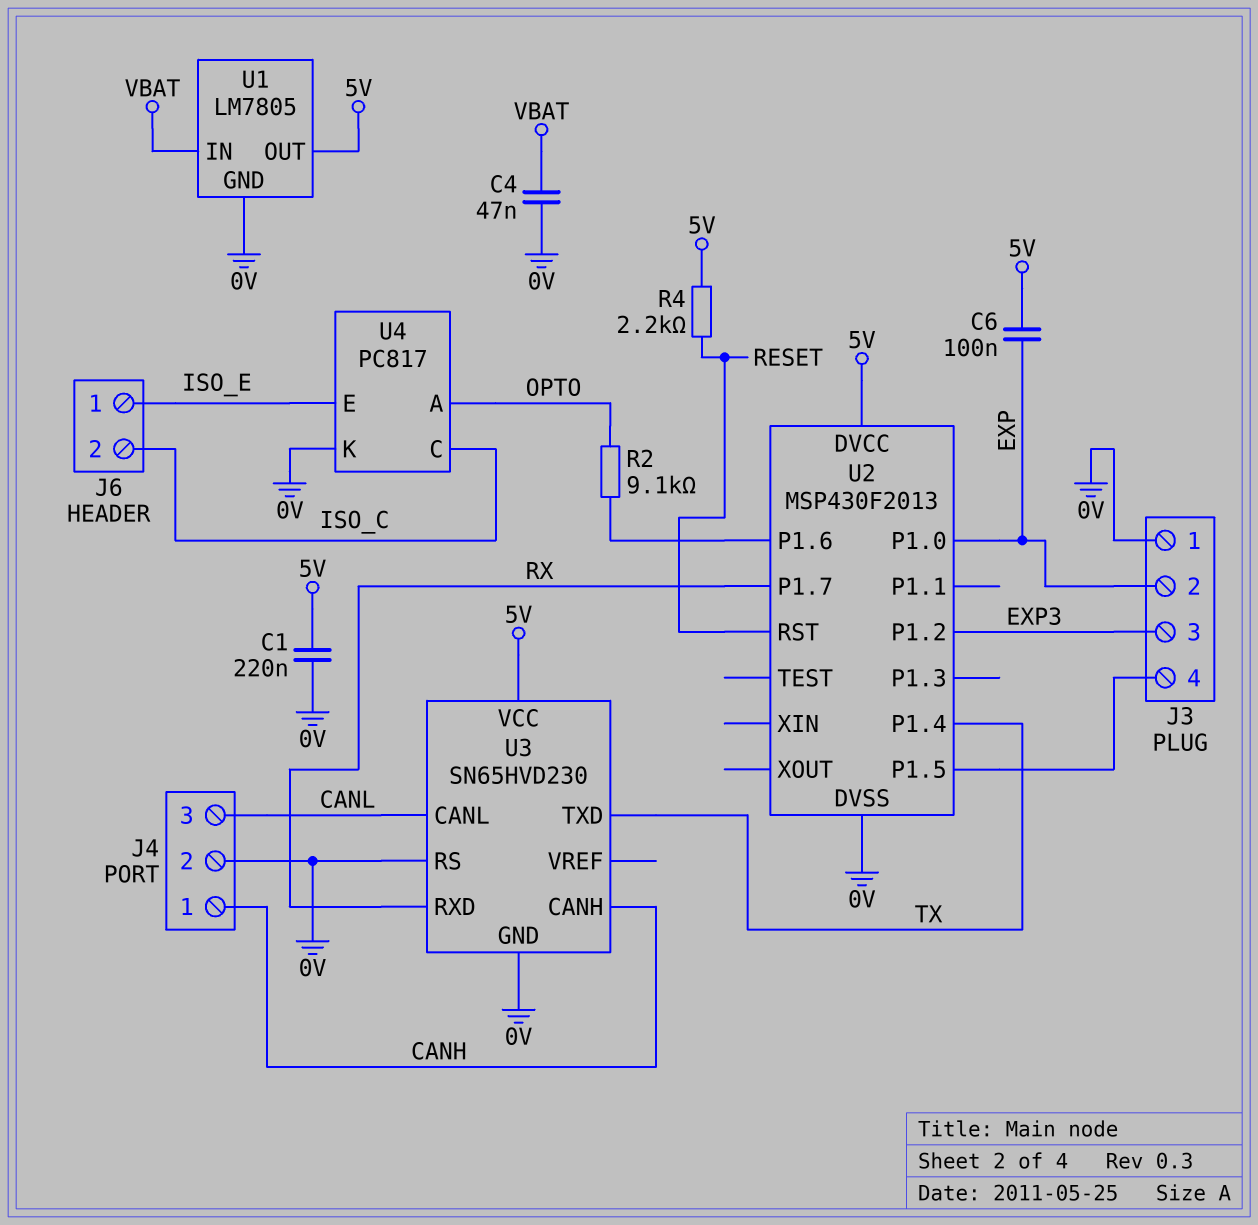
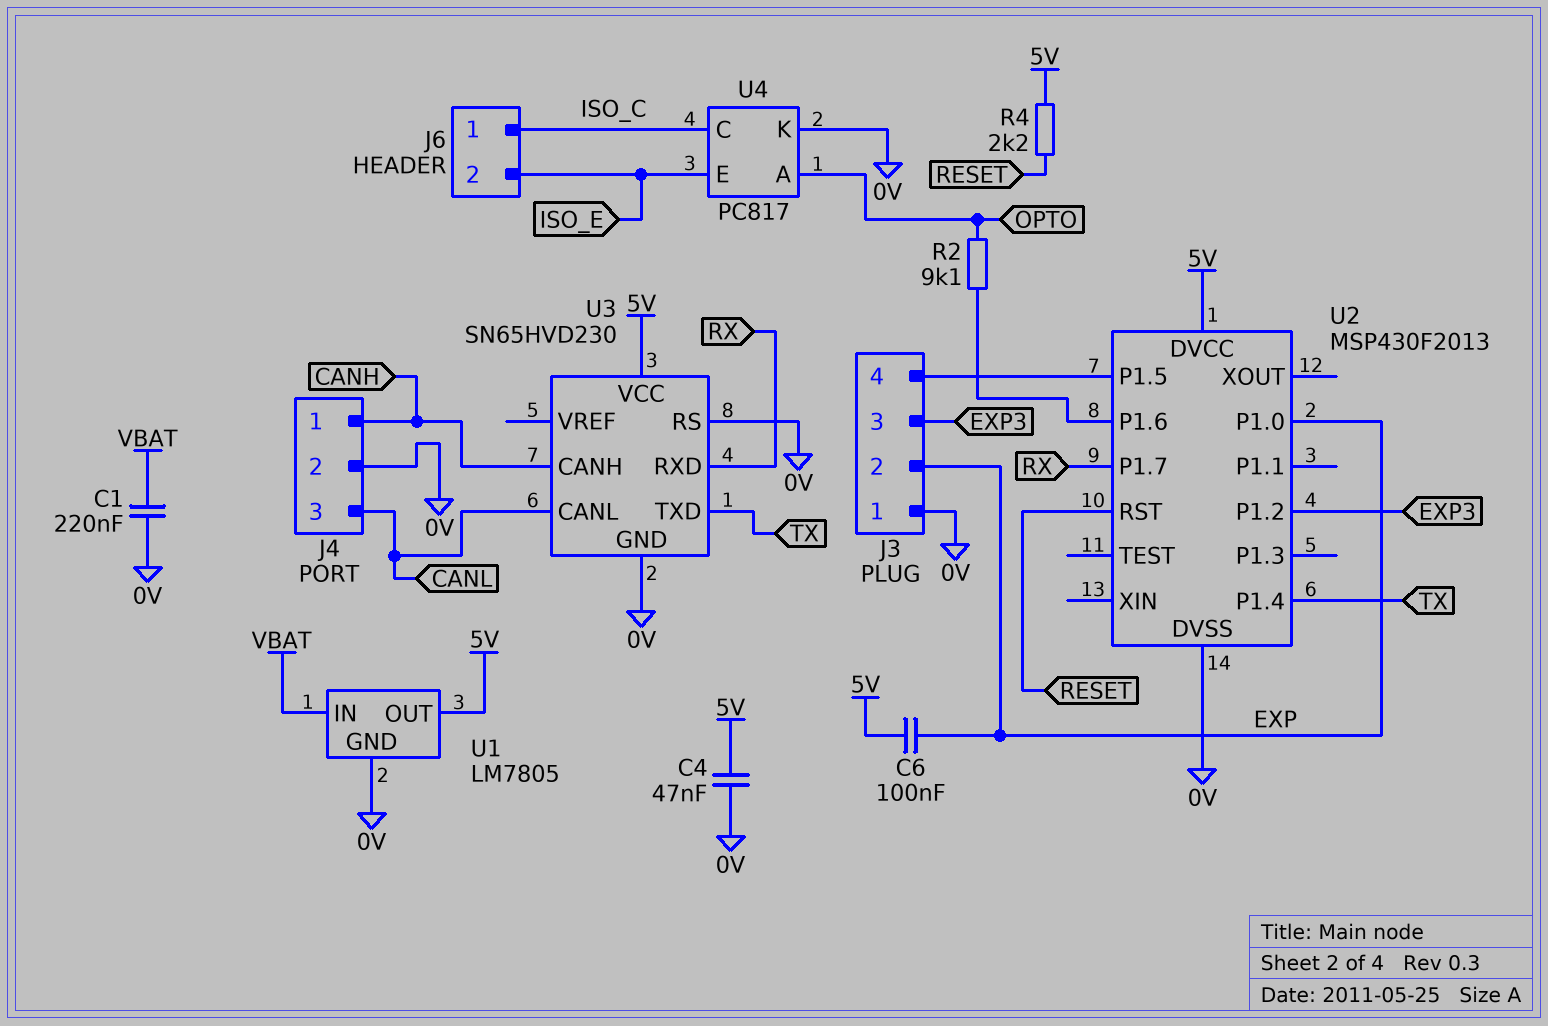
C1: 220nF (0V, 5V) -> 220nF (0V, VBAT)
C4: 47nF (0V, VBAT) -> 47nF (0V, 5V)
J6 pin 1: ISO_E -> ISO_C
J6 pin 2: ISO_C -> ISO_E

